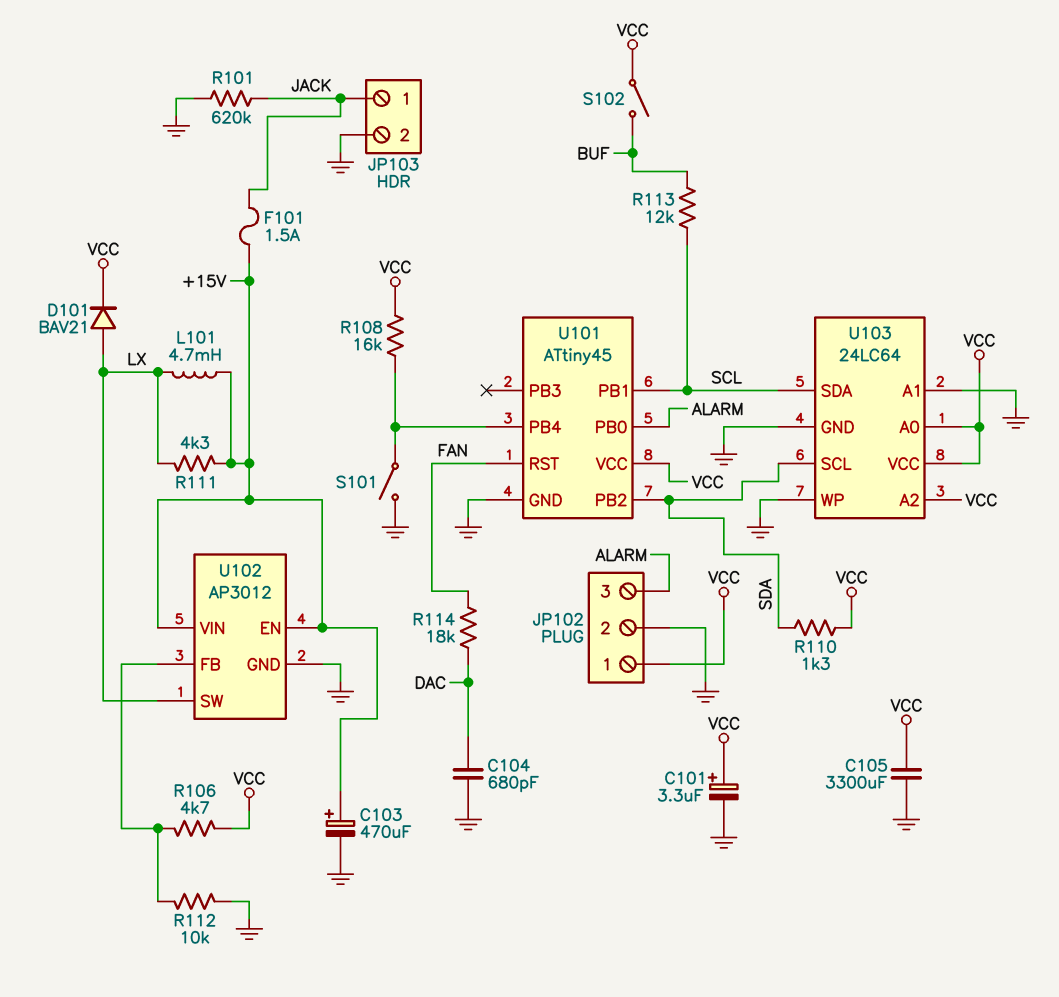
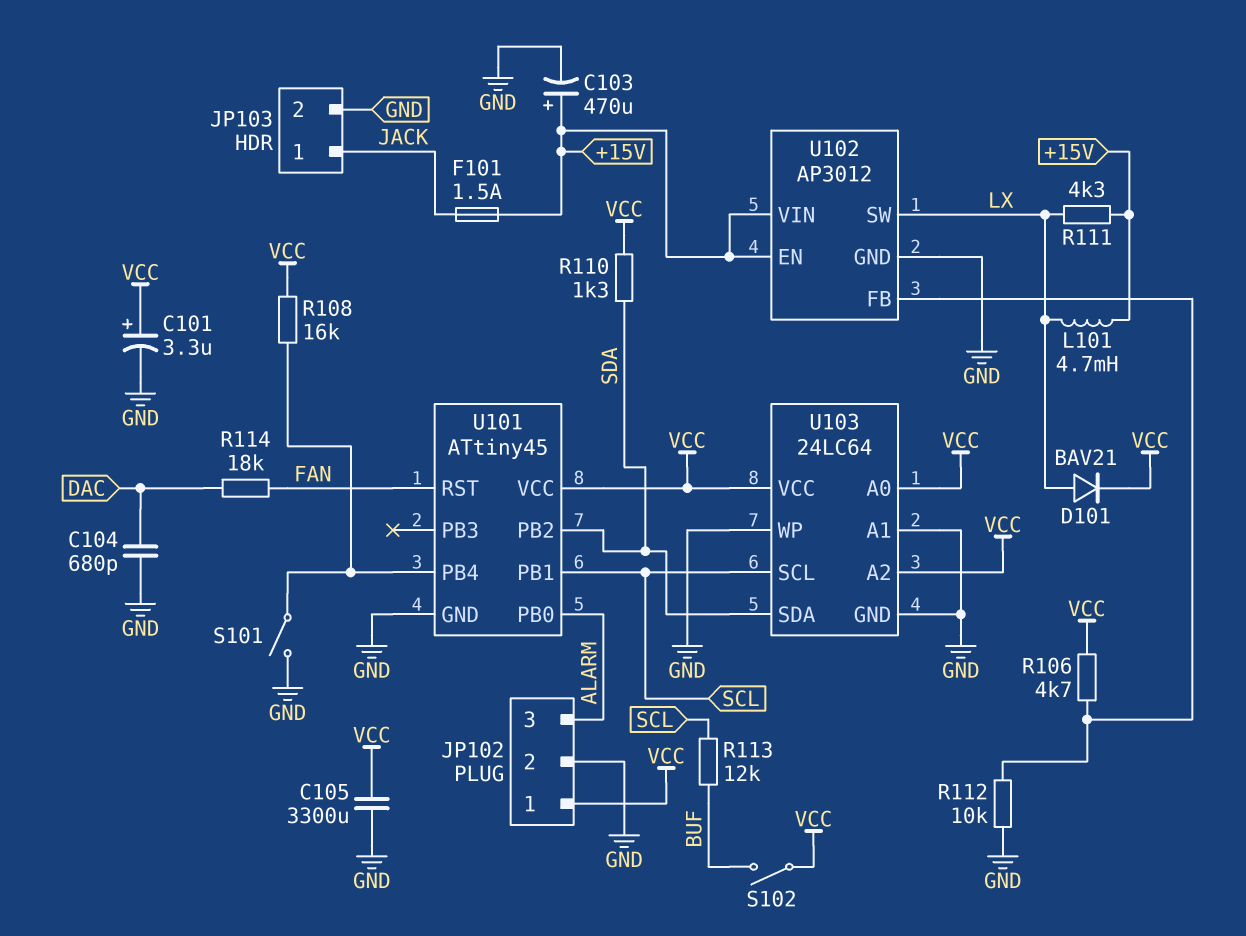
R101: 620k (GND, JACK) -> none
U103 pin SCL: SDA -> SCL
U103 pin SDA: SCL -> SDA

